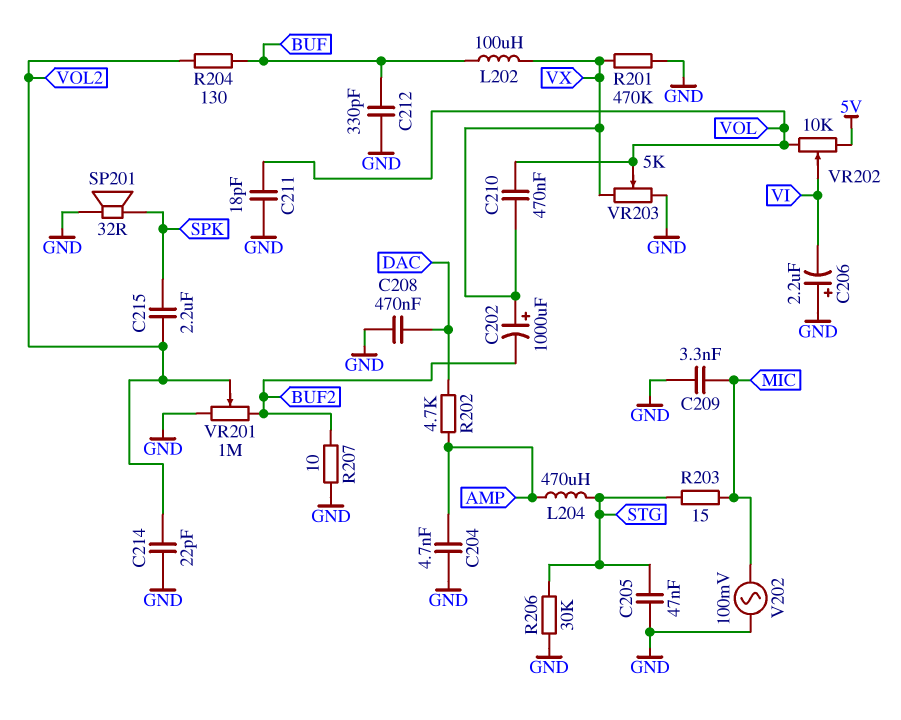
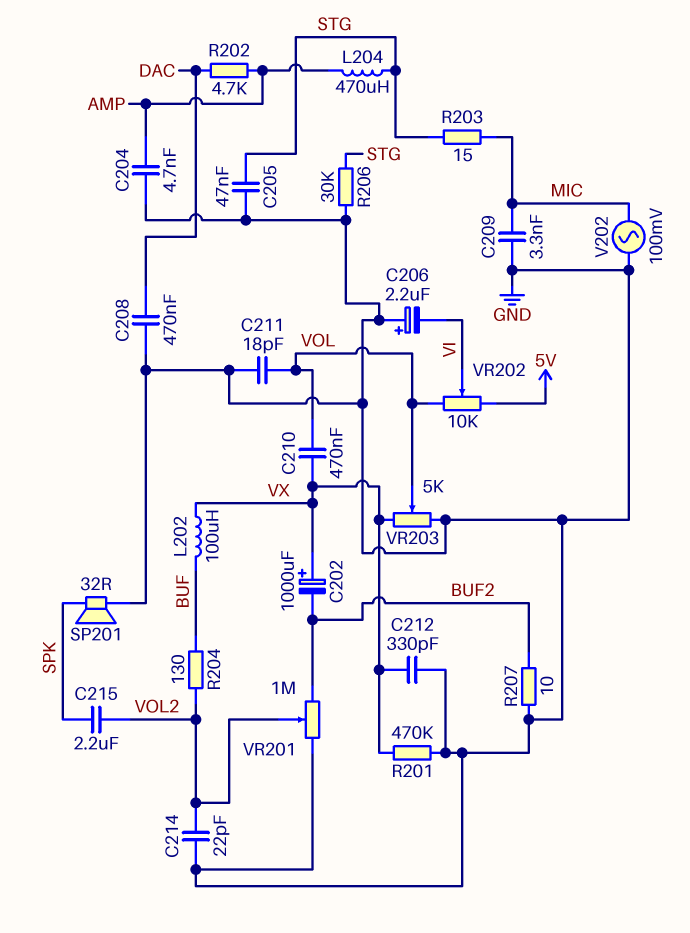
C212: 330pF (BUF, GND) -> 330pF (GND, VX)

